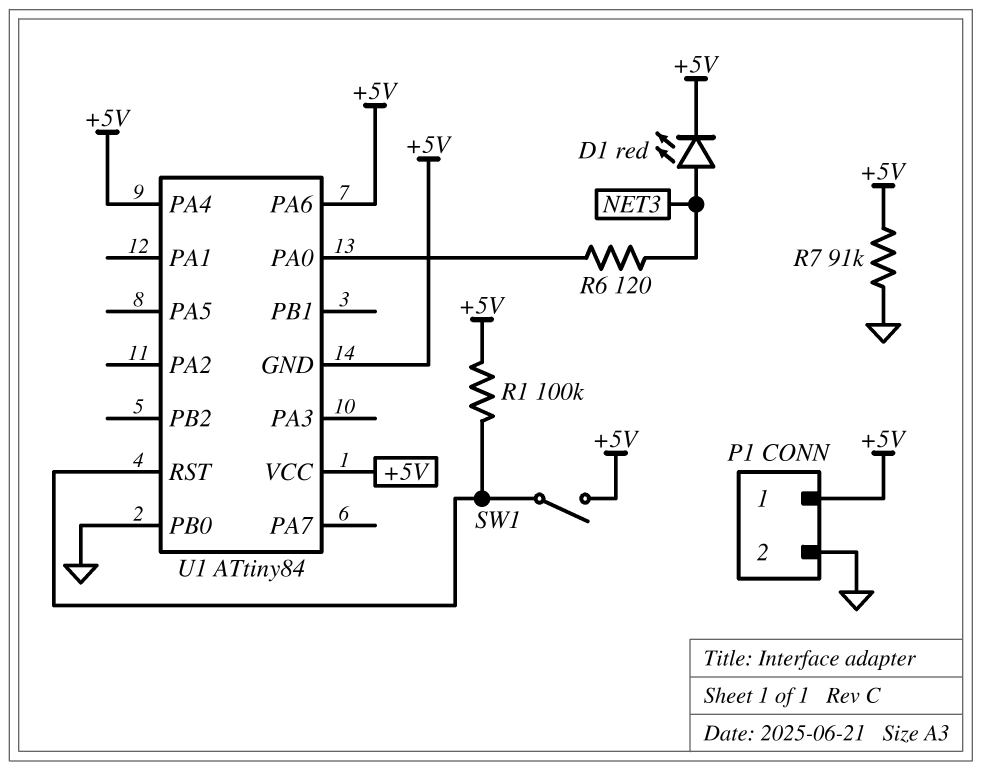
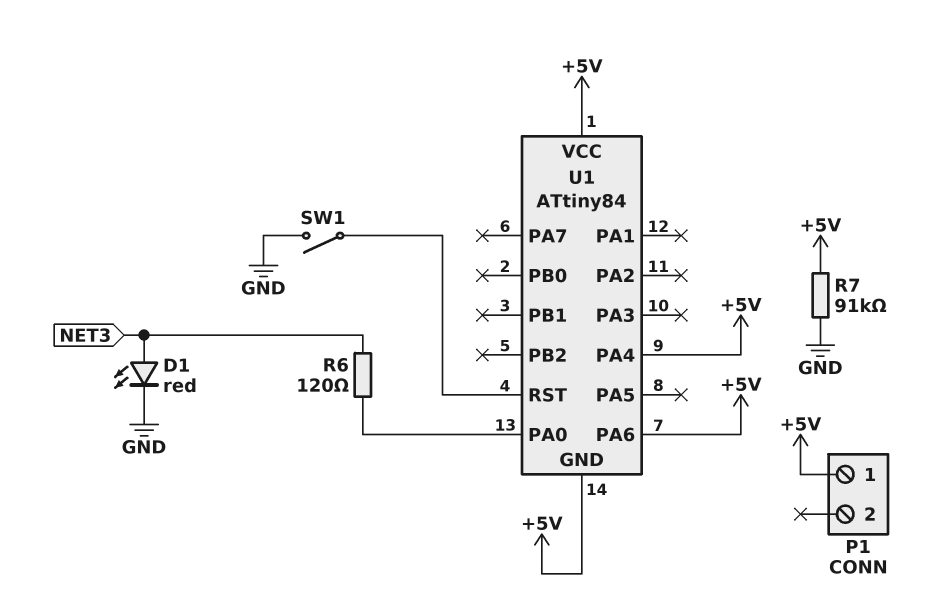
D1: LED red (A NET3, K +5V) -> LED red (A NET3, K GND)
P1 pin 2: GND -> none
R1: 100k (+5V, U1/RST) -> none
SW1: switch (+5V, U1/RST) -> switch (GND, U1/RST)
U1 pin PB0: GND -> none

